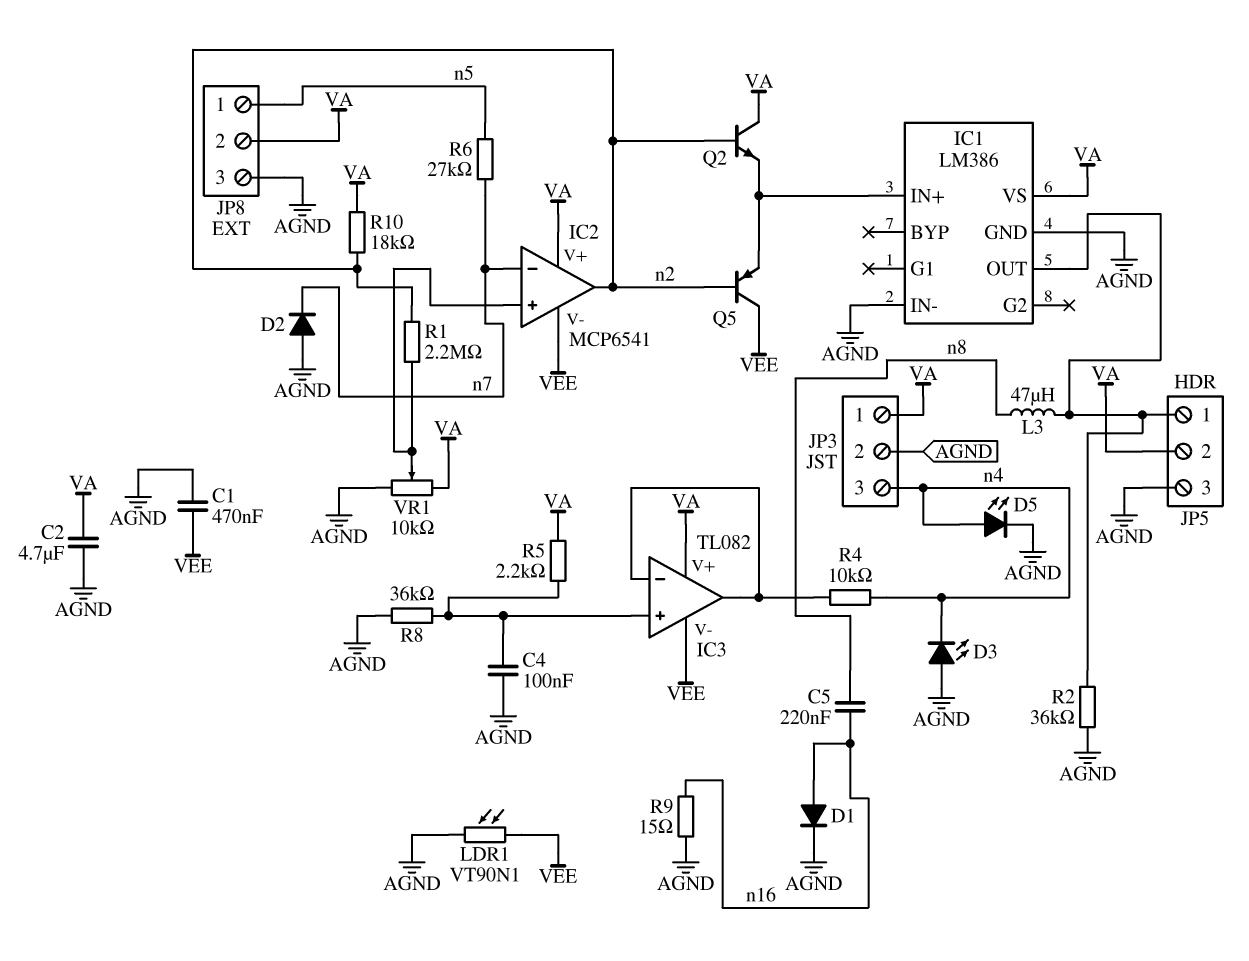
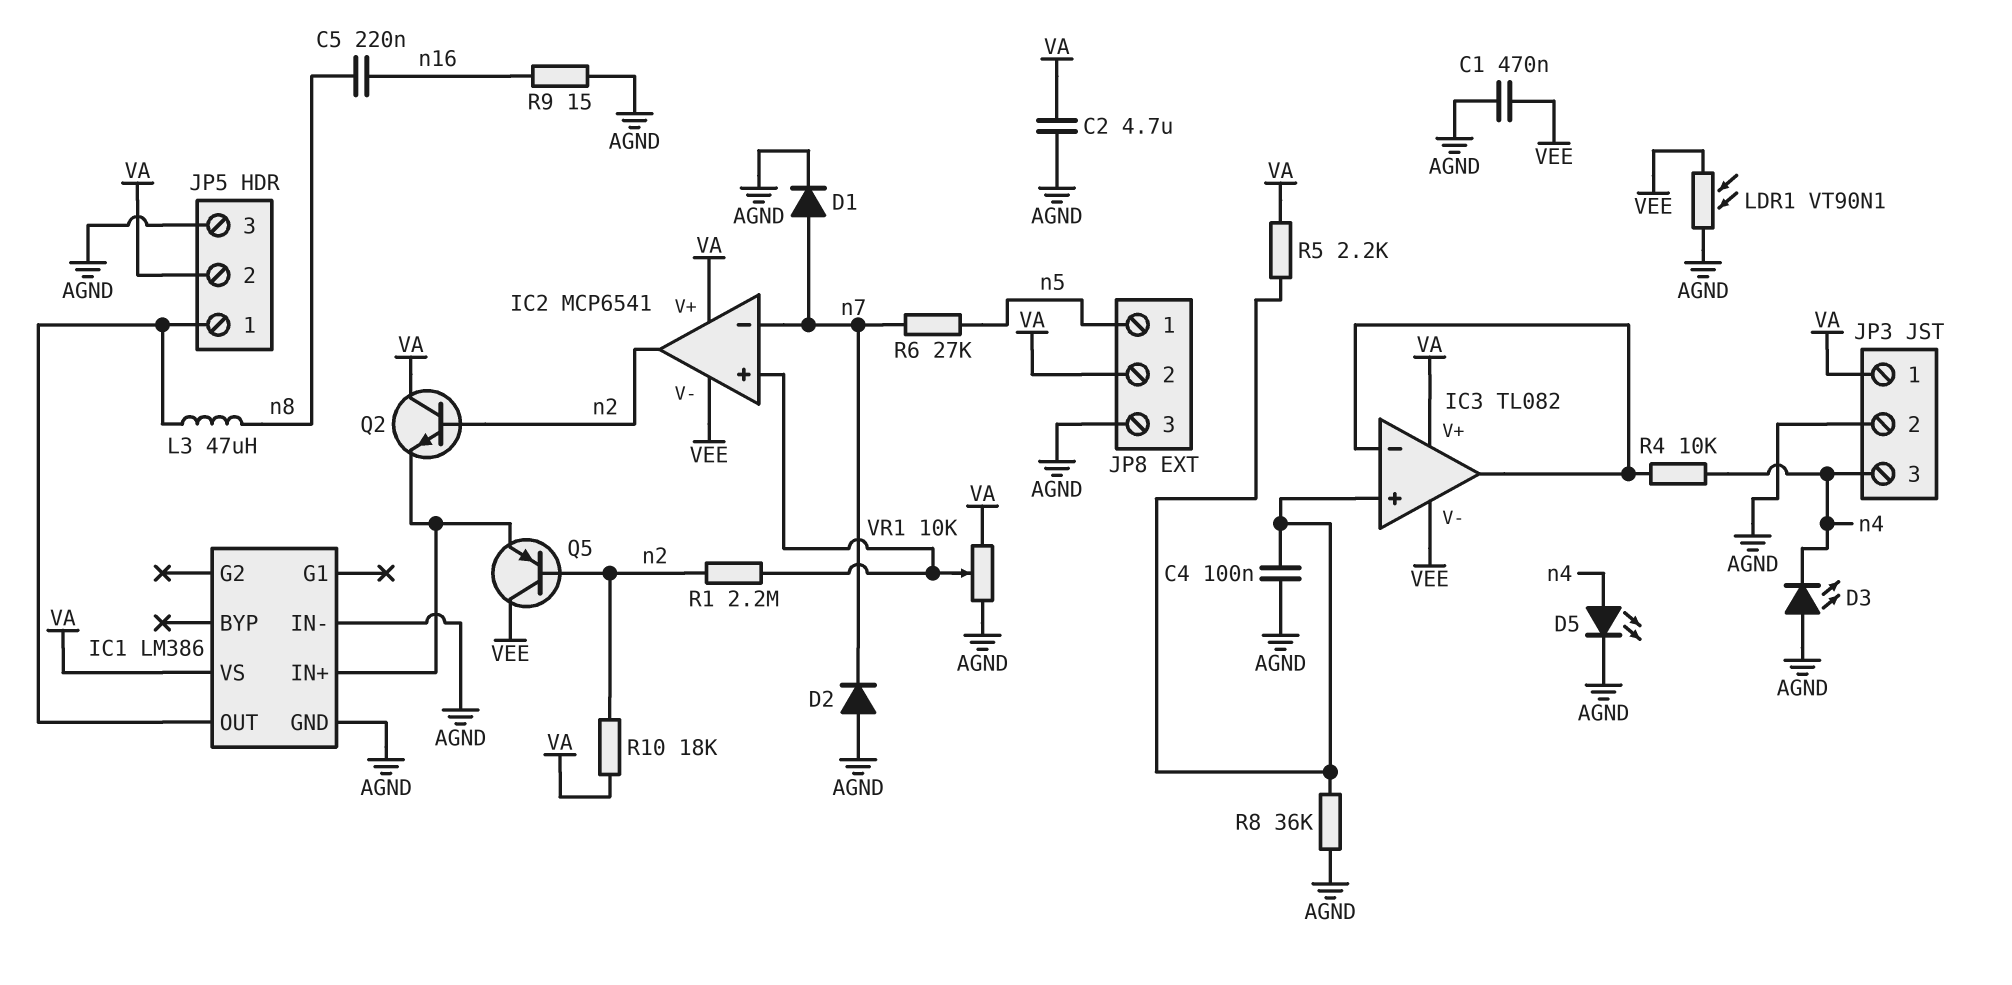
D1: diode (A n16, K AGND) -> diode (A n7, K AGND)
R2: 36k (AGND, IC1/OUT) -> none

